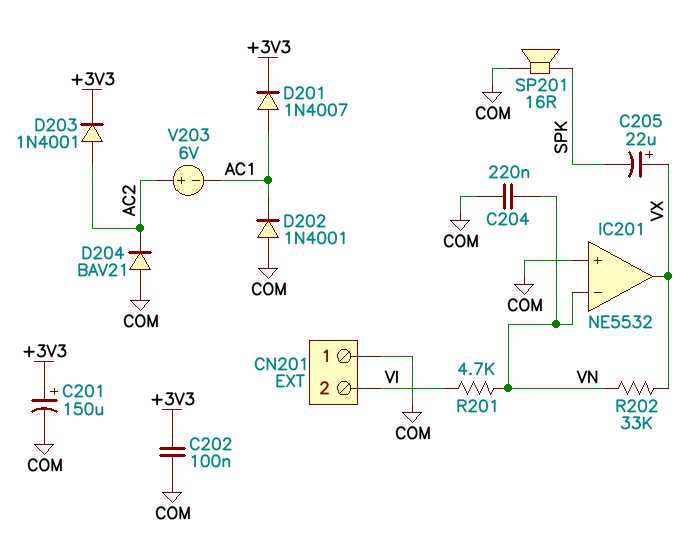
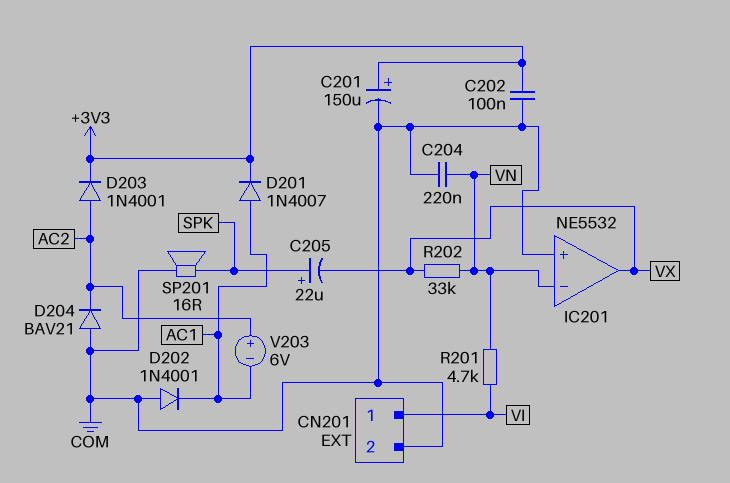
C205: 22uF (plus VX, minus SPK) -> 22uF (plus SPK, minus VX)
CN201 pin 1: COM -> VI
CN201 pin 2: VI -> COM

